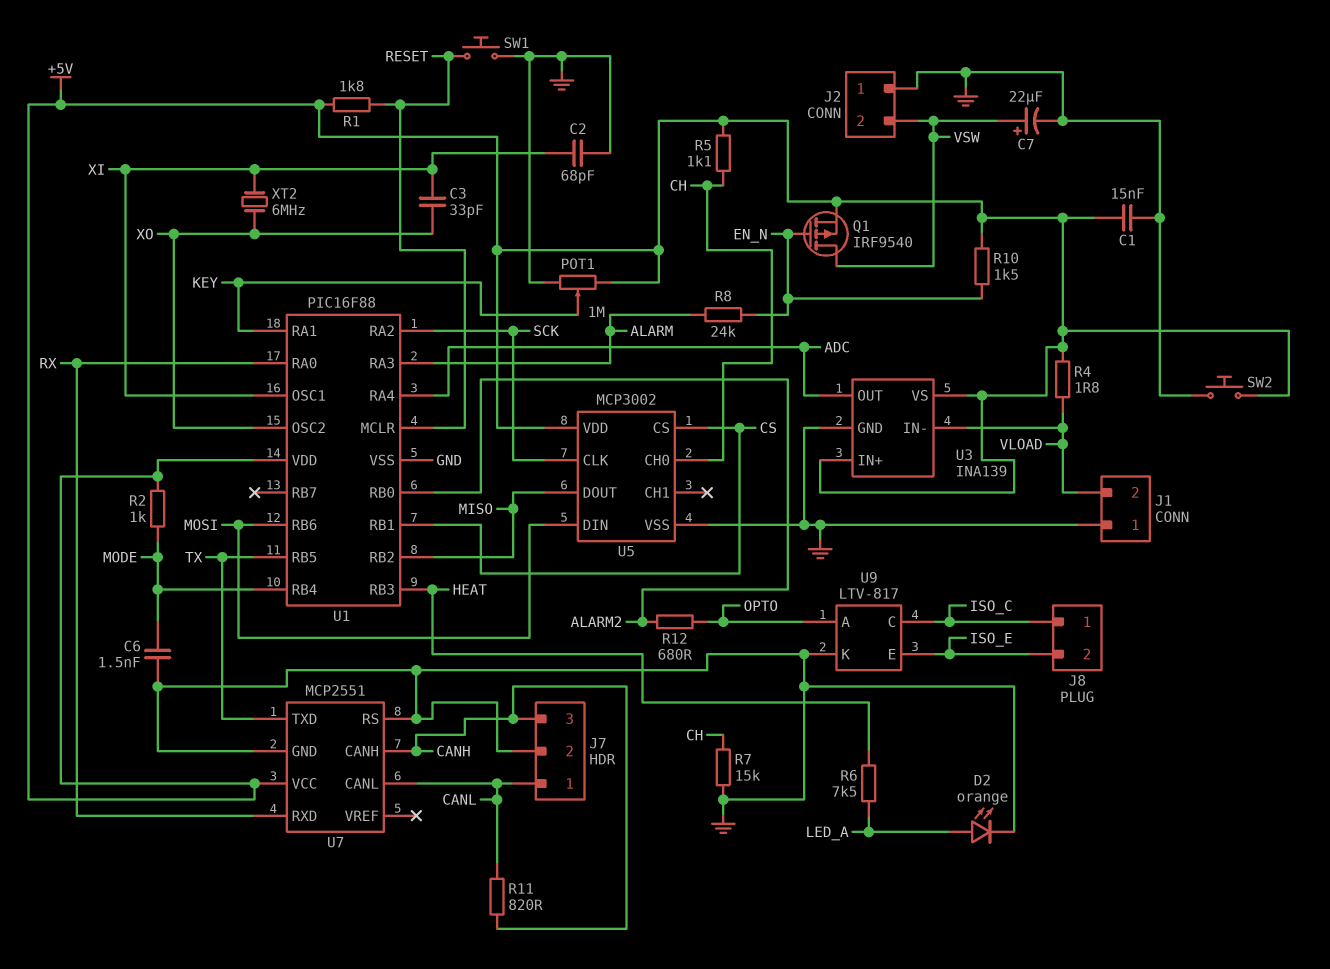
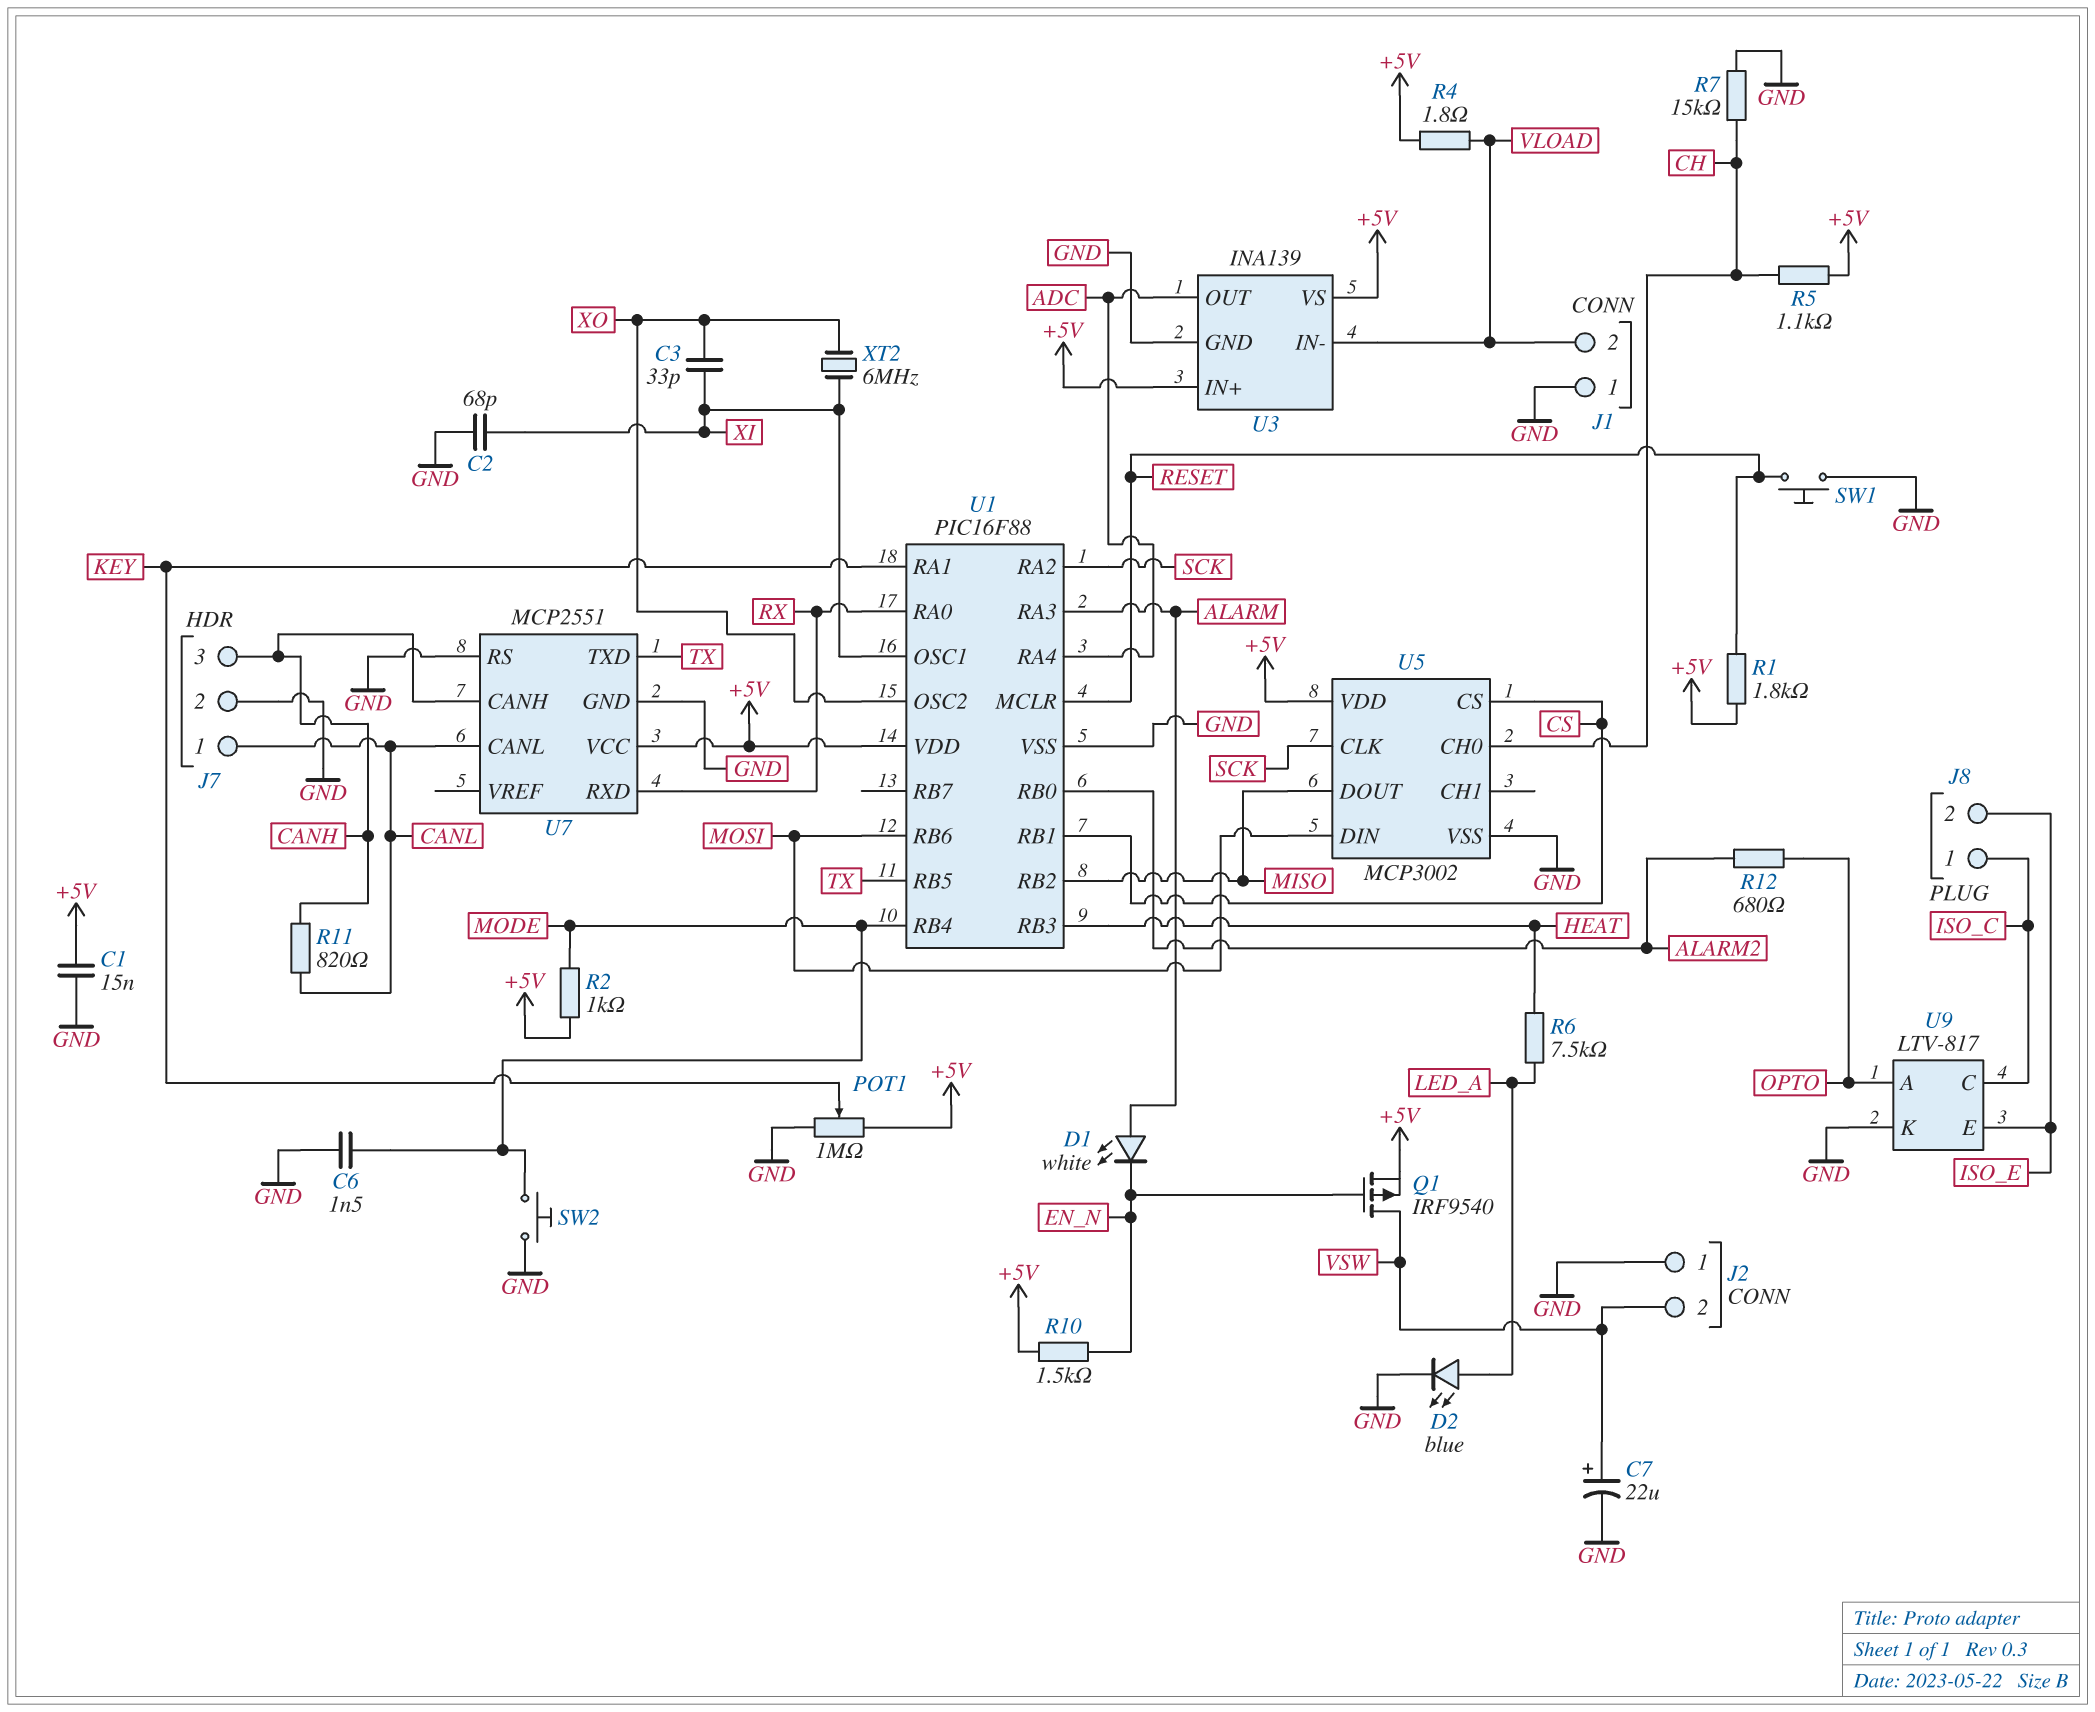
D1: none -> LED white (A ALARM, K EN_N)
D2: LED orange (A LED_A, K GND) -> LED blue (A LED_A, K GND)
R8: 24k (ALARM, EN_N) -> none
SW2: button (+5V, GND) -> button (GND, MODE)

